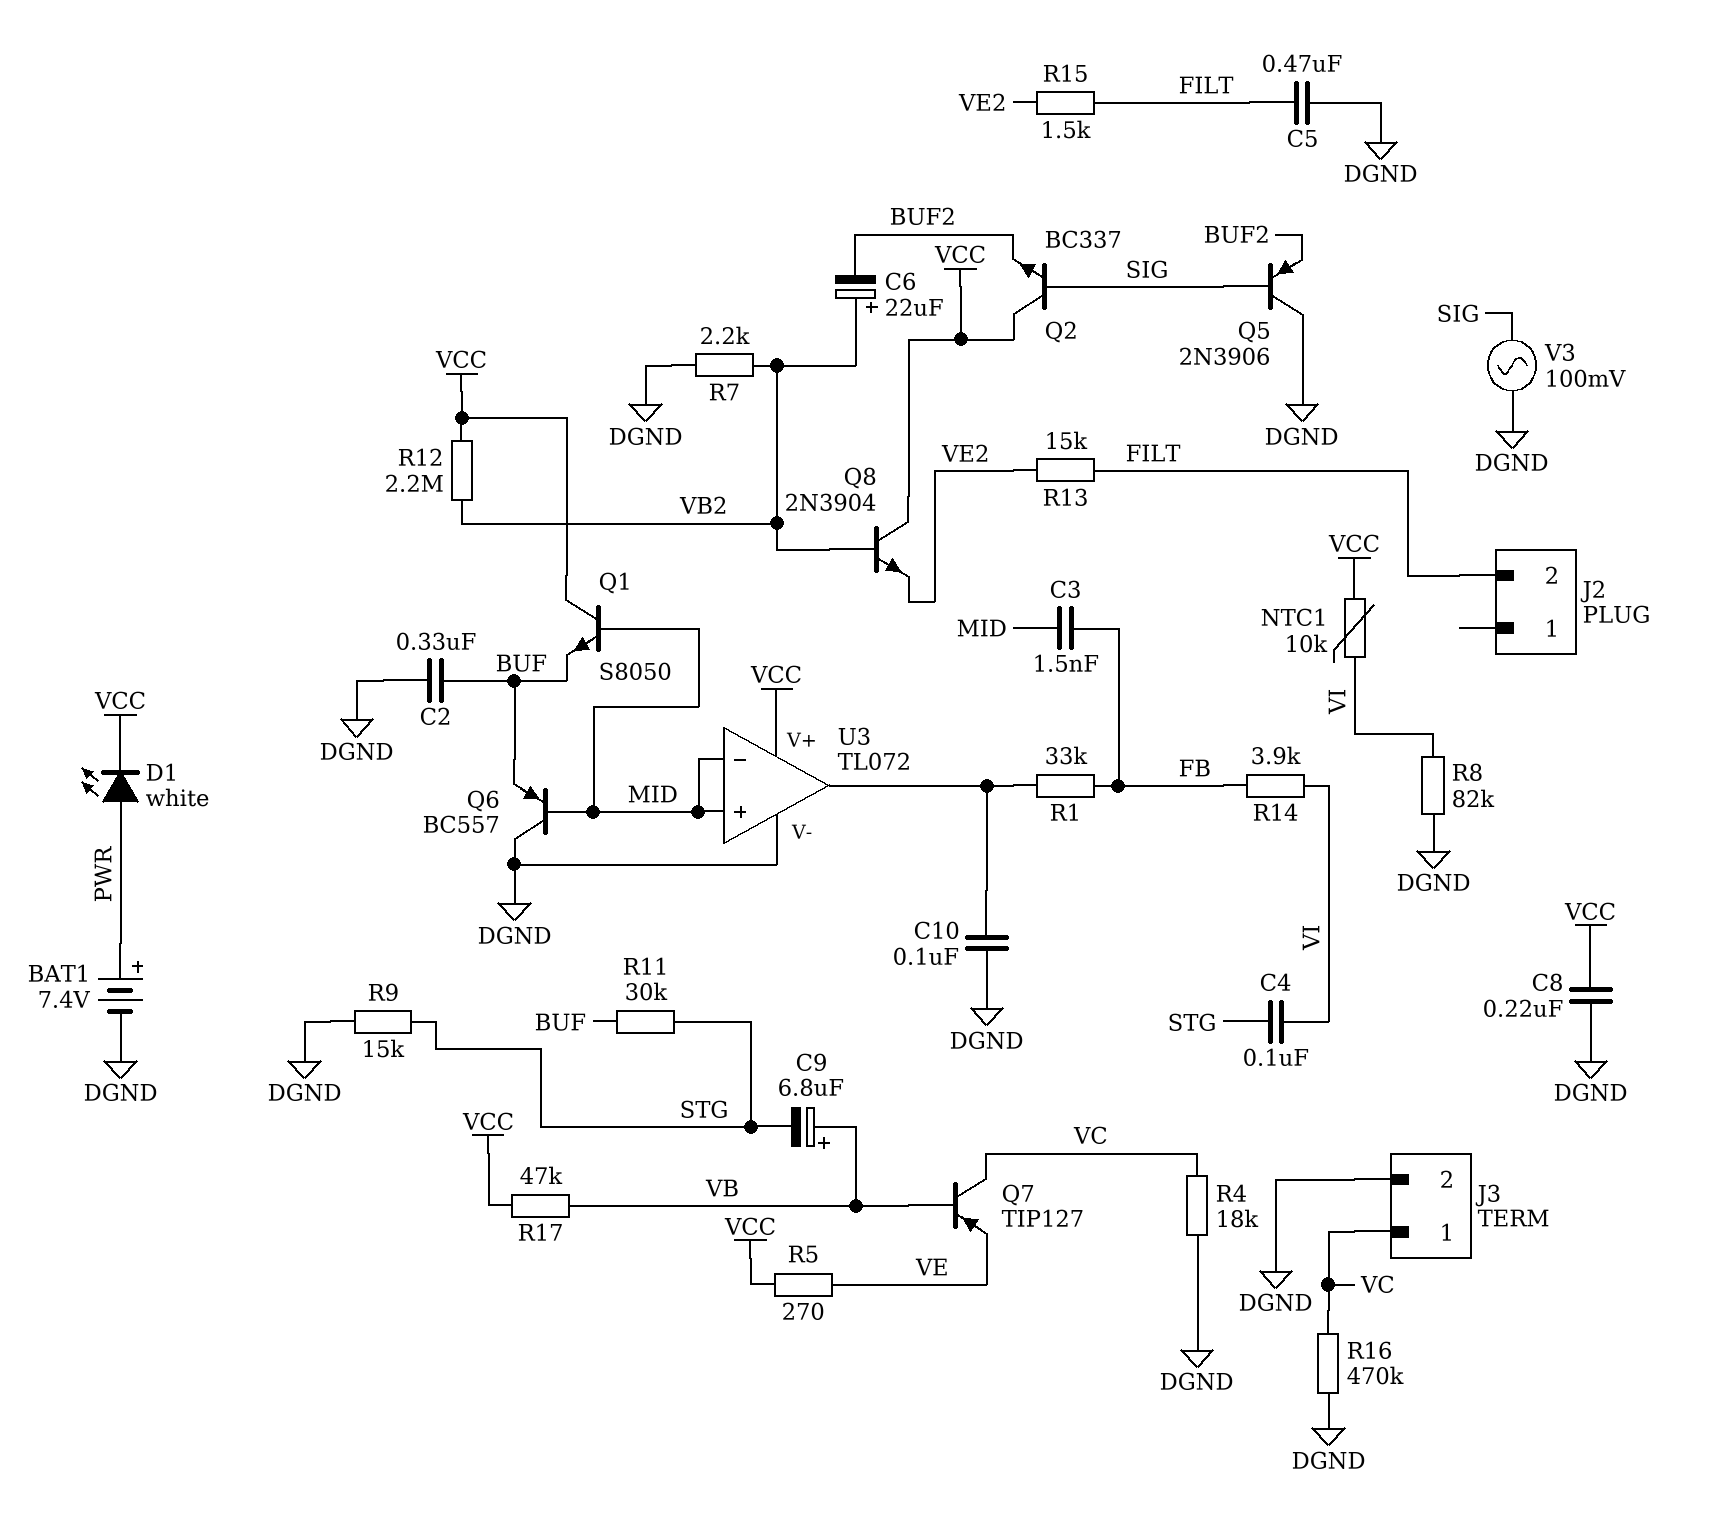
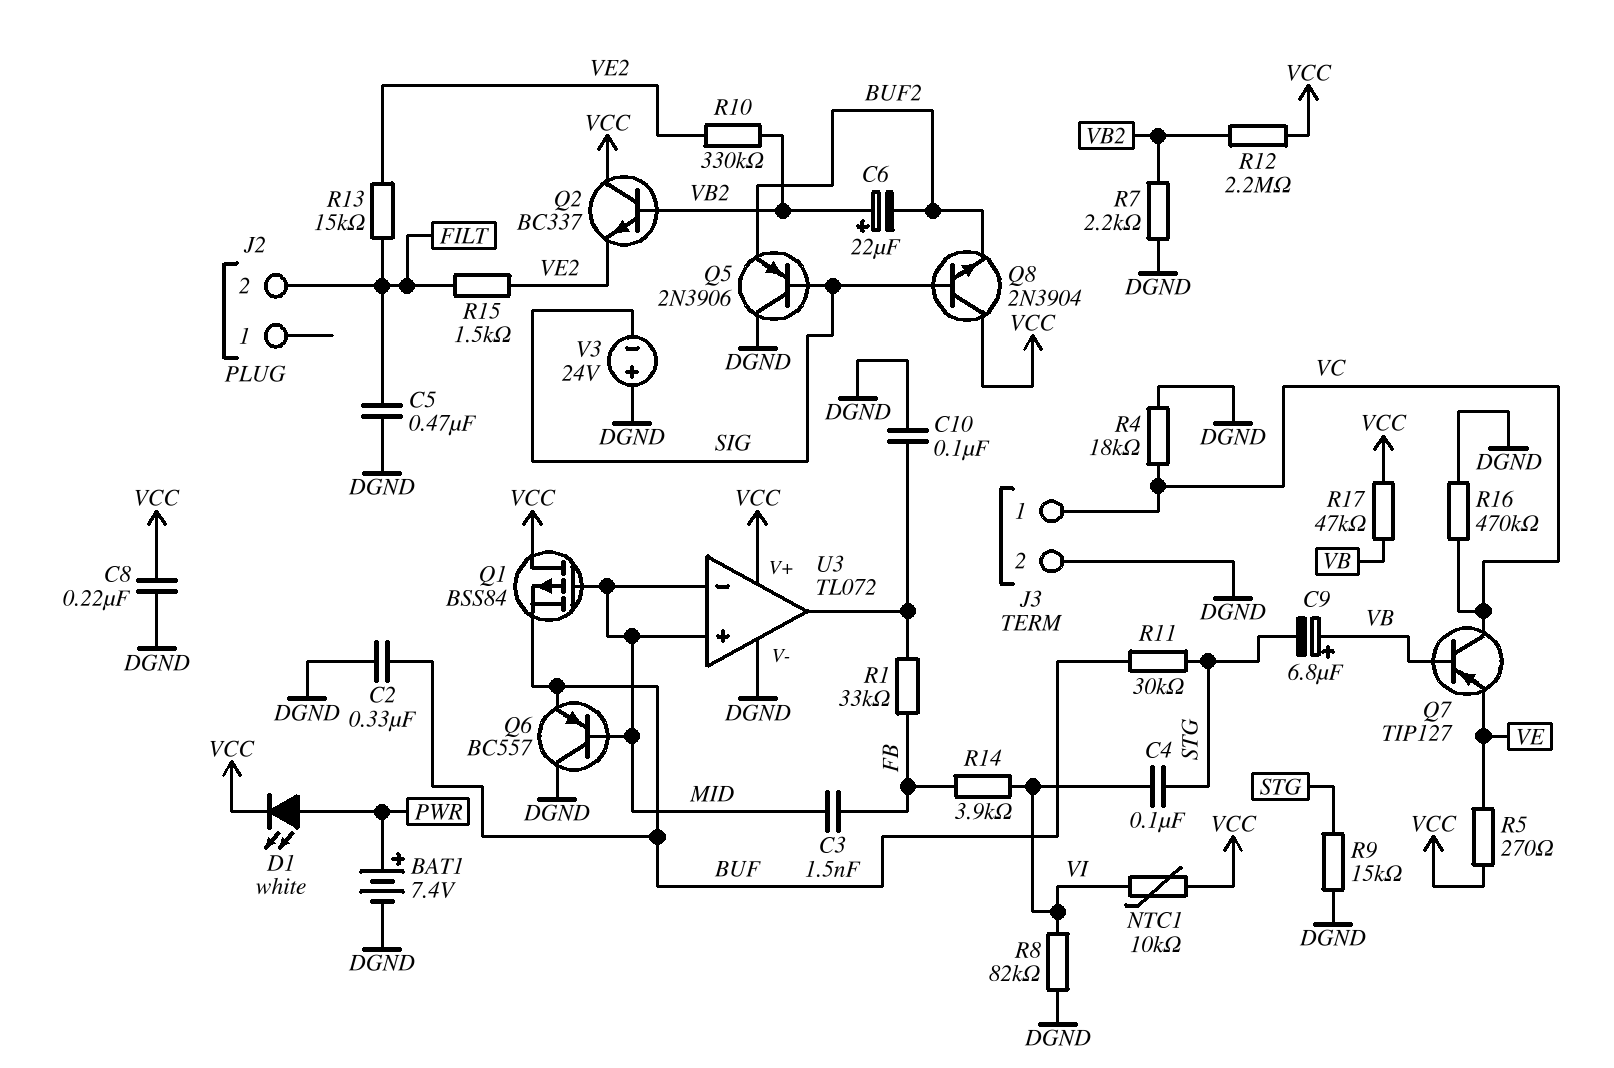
Q1: NPN S8050 (B MID, C VCC, E BUF) -> PMOS BSS84 (G MID, D VCC, S BUF)
Q2: NPN BC337 (B SIG, C VCC, E BUF2) -> NPN BC337 (B VB2, C VCC, E VE2)
Q8: NPN 2N3904 (B VB2, C VCC, E VE2) -> NPN 2N3904 (B SIG, C VCC, E BUF2)
R10: none -> 330k (VB2, VE2)
V3: AC 100mV (DGND, SIG) -> 24V (plus DGND, minus SIG)

